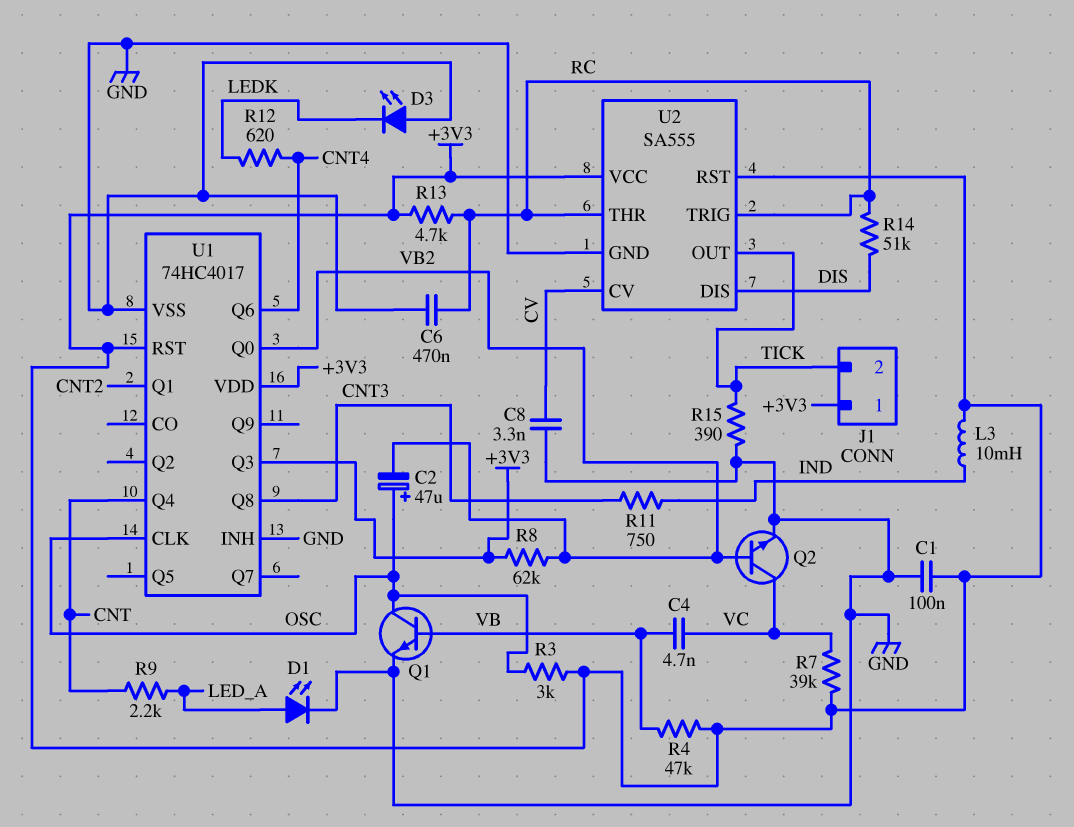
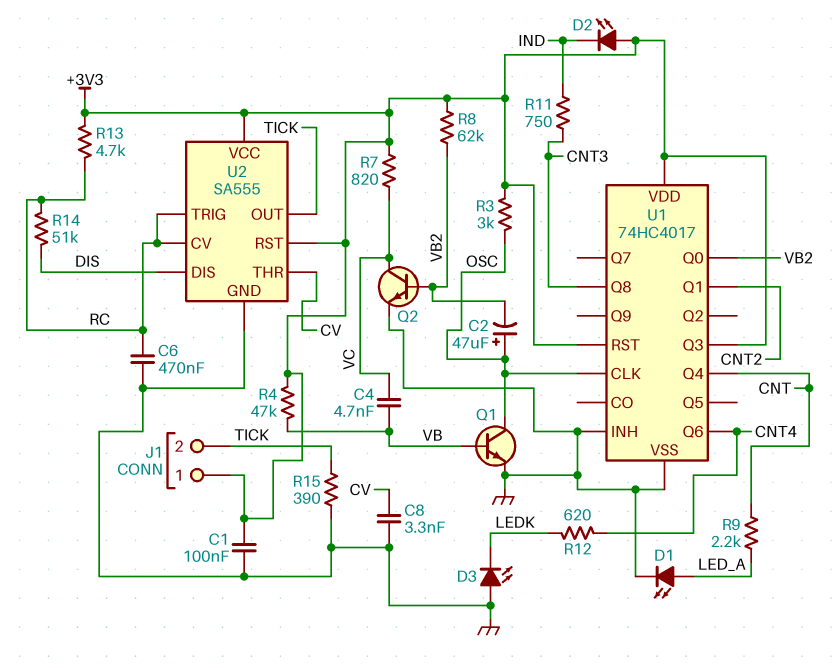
D2: none -> LED (A +3V3, K IND)
L3: 10mH (+3V3, IND) -> none
R7: 39k (+3V3, VC) -> 820 (+3V3, VC)
U2 pin CV: CV -> RC
U2 pin THR: RC -> CV

